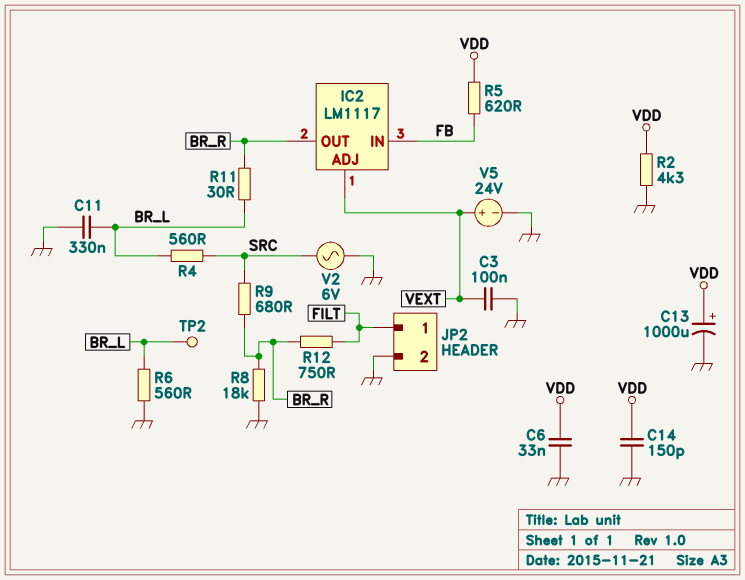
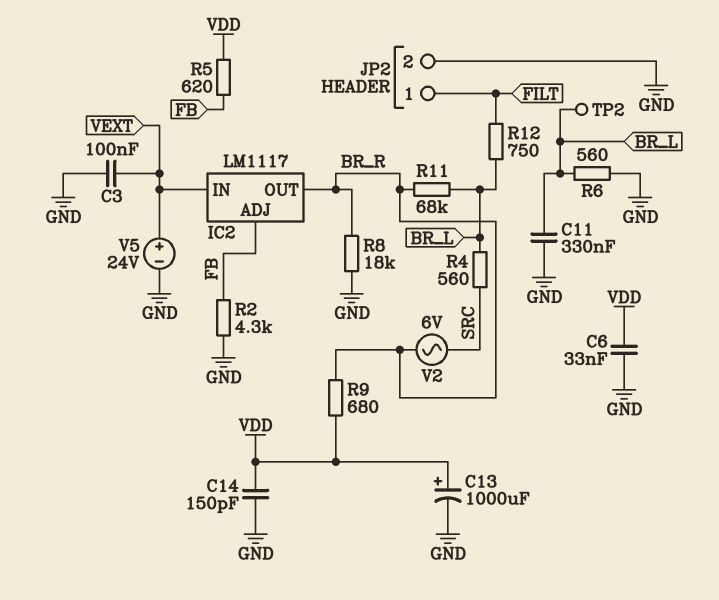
IC2 pin ADJ: VEXT -> FB
IC2 pin IN: FB -> VEXT
R2: 4.3k (GND, VDD) -> 4.3k (FB, GND)
R9: 680 (BR_R, SRC) -> 680 (BR_R, VDD)
R11: 30 (BR_L, BR_R) -> 68k (BR_L, BR_R)
R12: 750 (BR_R, FILT) -> 750 (BR_L, FILT)
V2: AC 6V (GND, SRC) -> AC 6V (BR_R, SRC)

